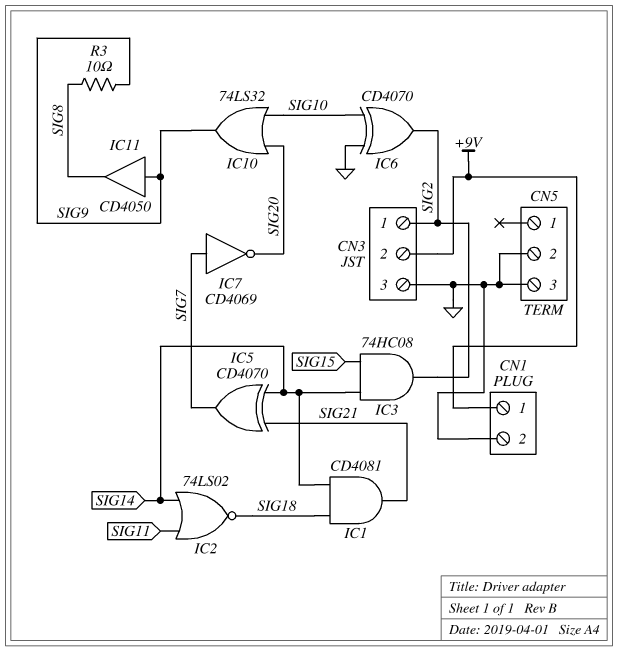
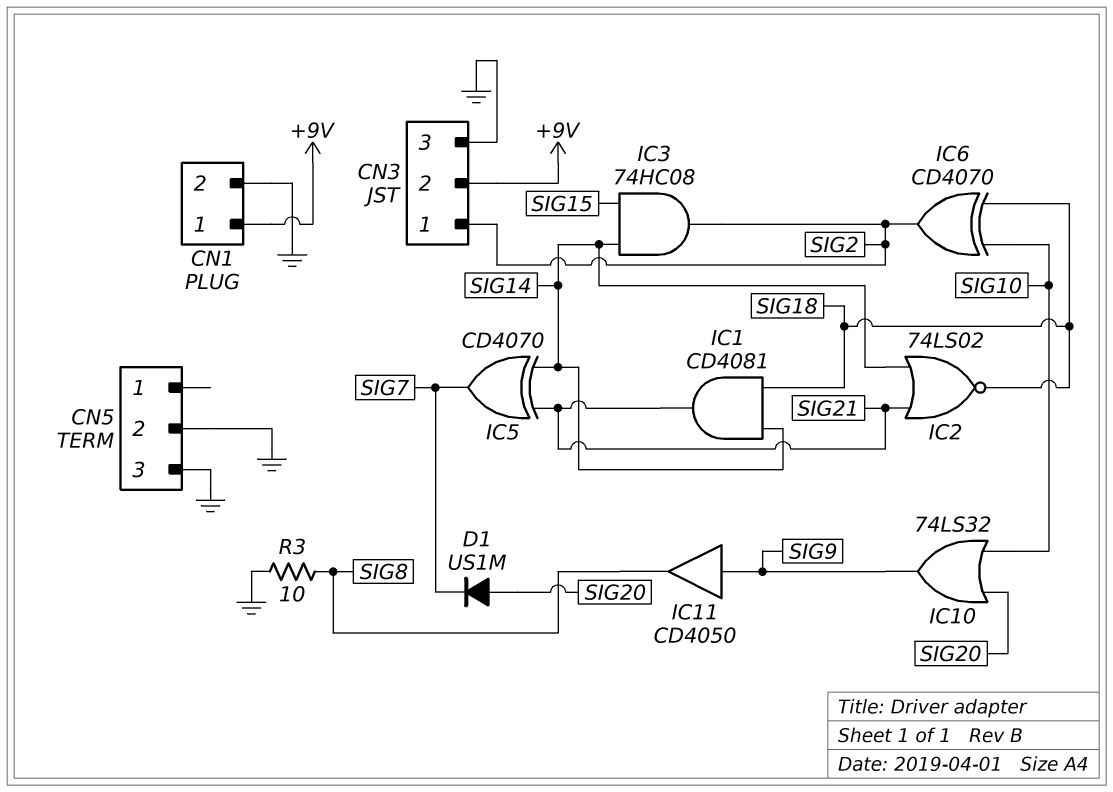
D1: none -> diode US1M (A SIG20, K SIG7)
IC2: NOR 74LS02 (in SIG11, in SIG14, out SIG18) -> NOR 74LS02 (in SIG14, in SIG21, out SIG18)
IC6: XOR CD4070 (in GND, in SIG10, out SIG2) -> XOR CD4070 (in SIG10, in SIG18, out SIG2)
IC7: NOT CD4069 (in SIG7, out SIG20) -> none
R3: 10 (SIG8, SIG9) -> 10 (GND, SIG8)

